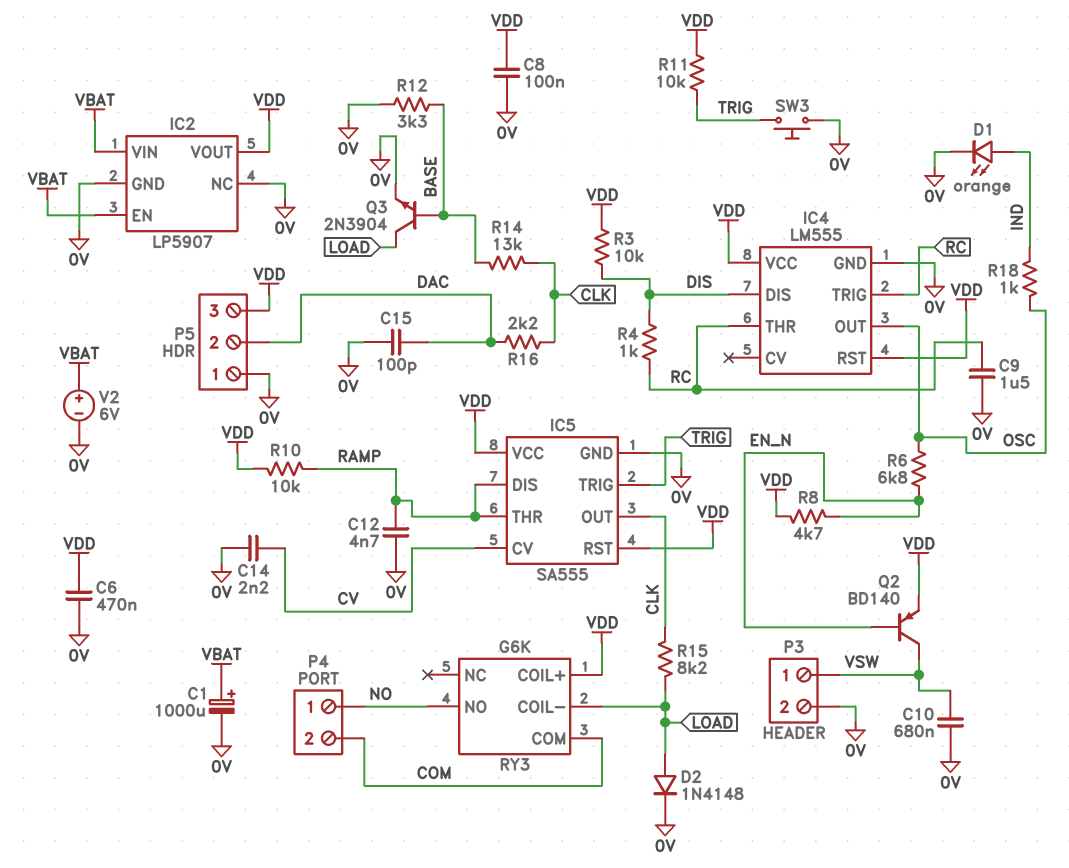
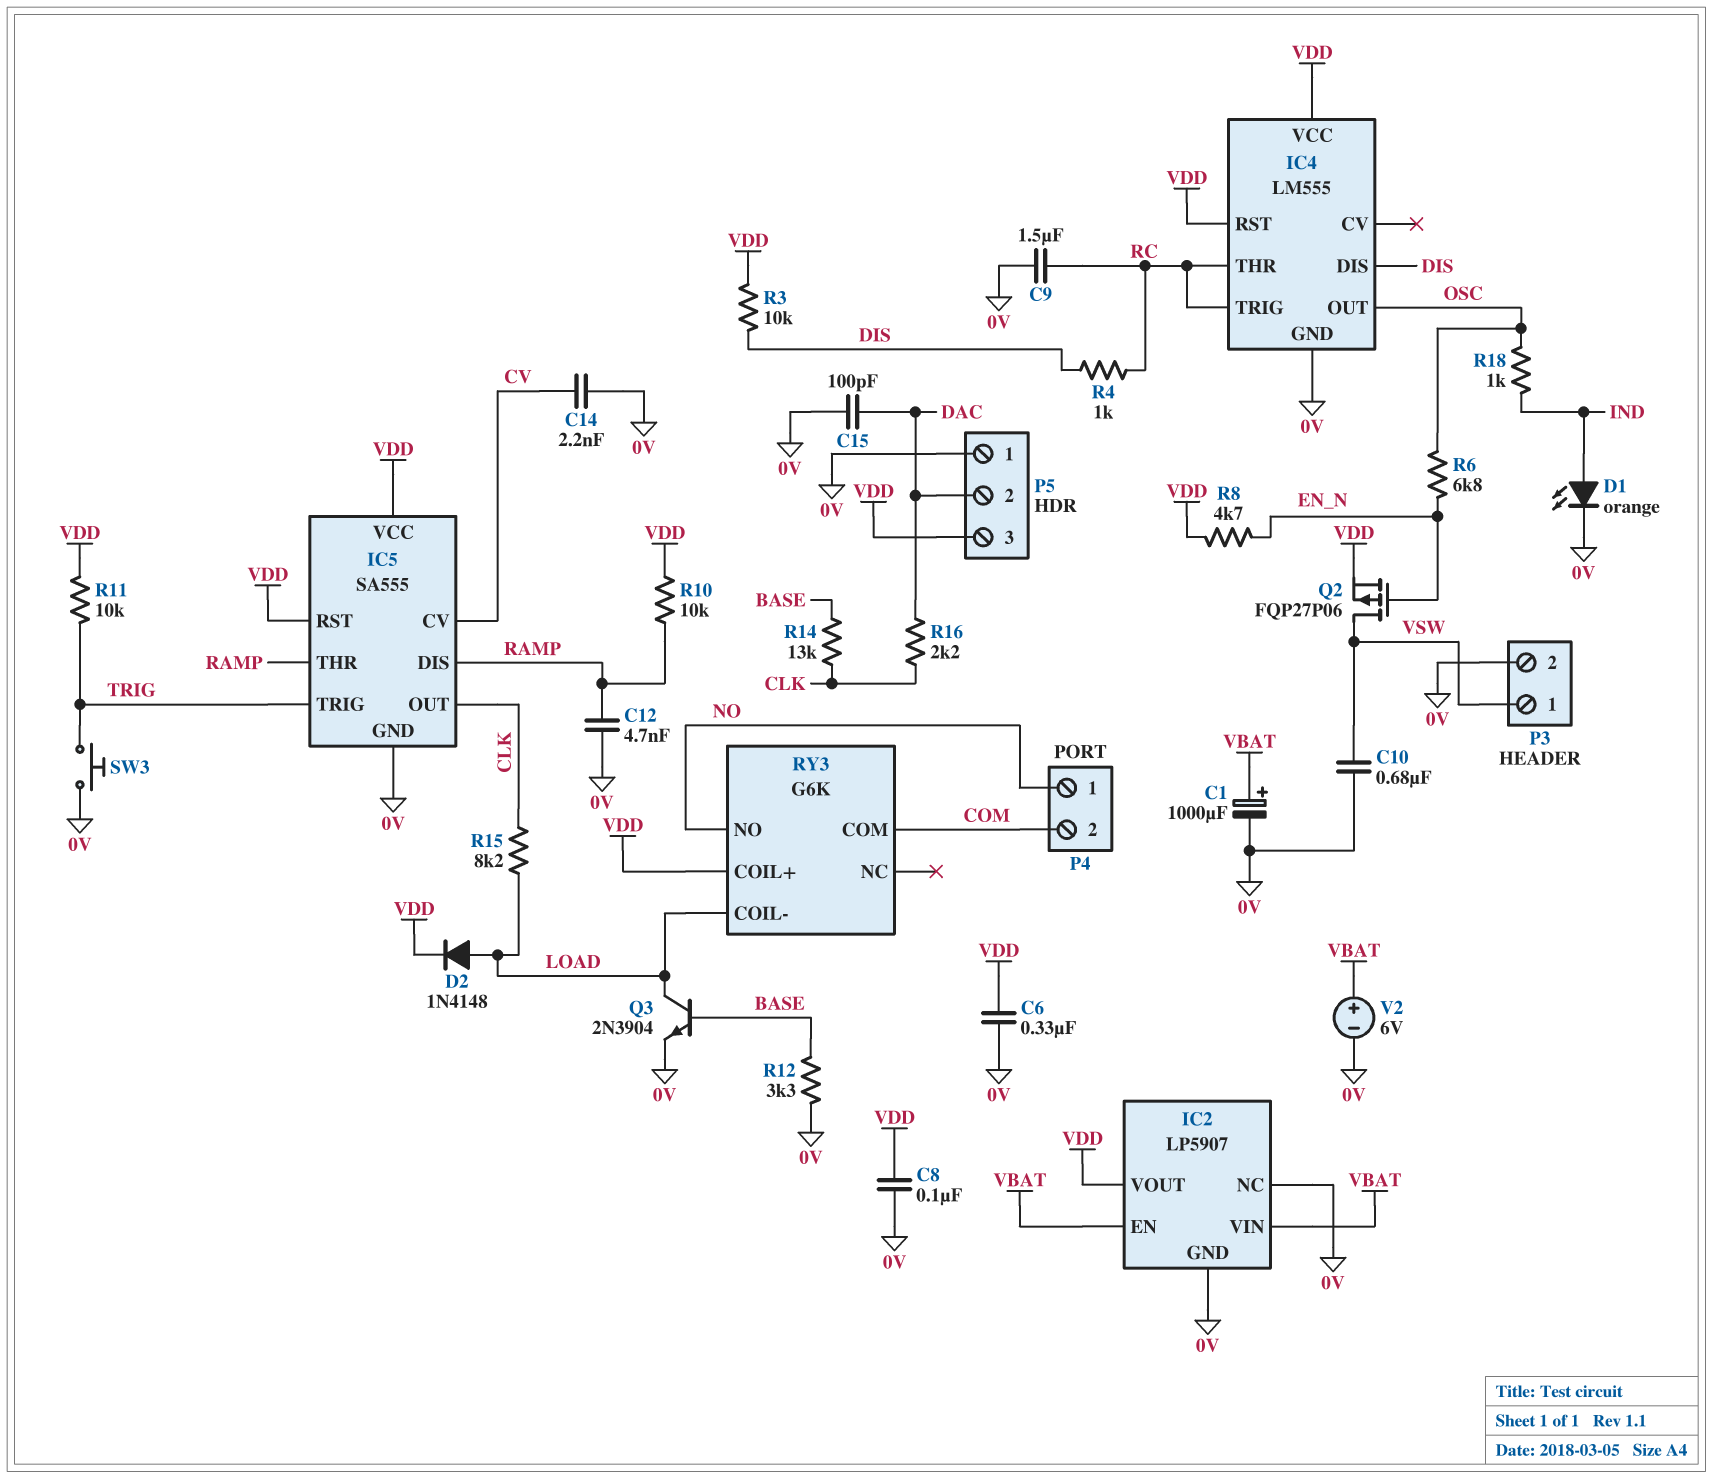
C6: 470nF (0V, VDD) -> 330nF (0V, VDD)
D2: diode 1N4148 (A LOAD, K 0V) -> diode 1N4148 (A LOAD, K VDD)
Q2: PNP BD140 (B EN_N, C VSW, E VDD) -> PMOS FQP27P06 (G EN_N, D VSW, S VDD)

